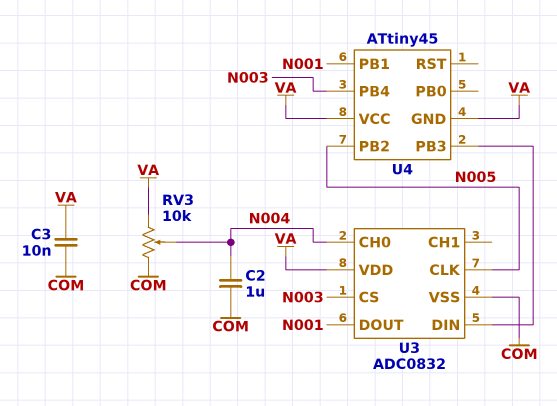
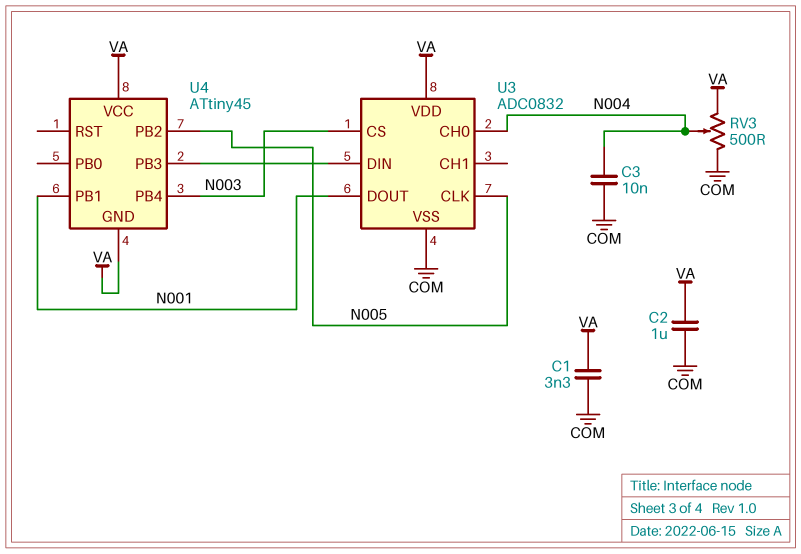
C1: none -> 3.3nF (COM, VA)
C2: 1uF (COM, N004) -> 1uF (COM, VA)
C3: 10nF (COM, VA) -> 10nF (COM, N004)
RV3: 10k (COM, VA, wiper N004) -> 500 (COM, VA, wiper N004)

